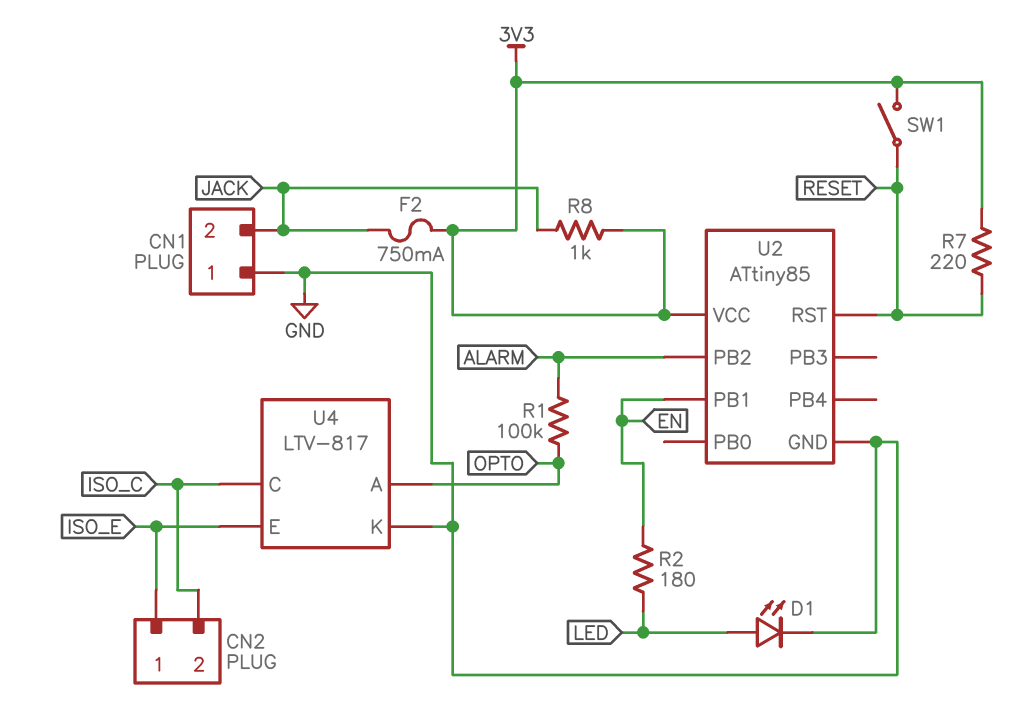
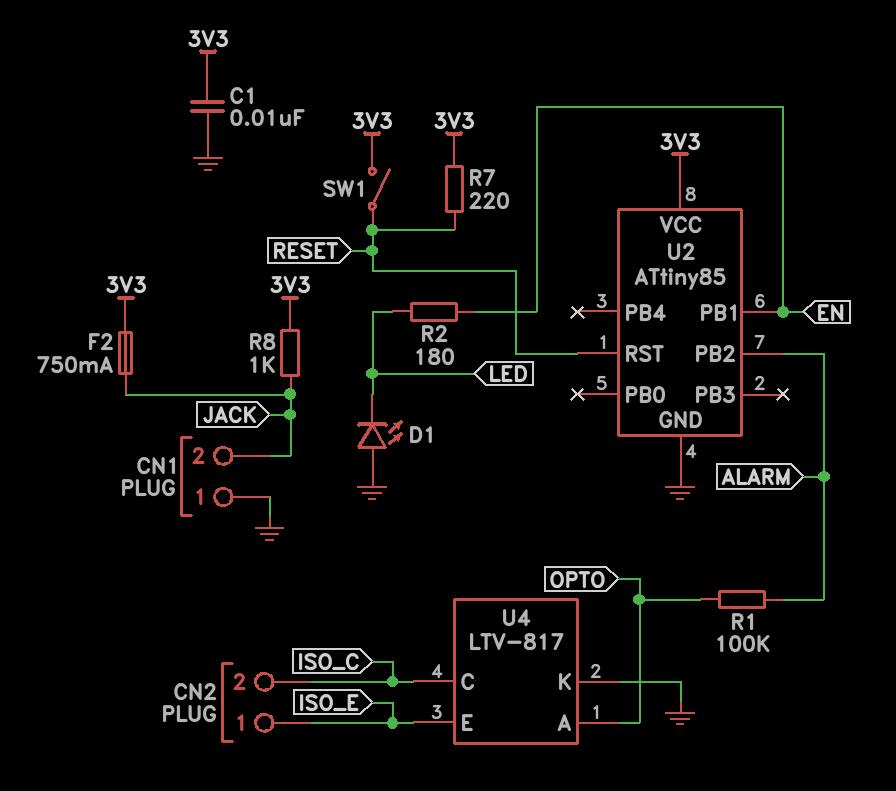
C1: none -> 10nF (3V3, GND)
D1: LED (A LED, K GND) -> LED (A GND, K LED)

